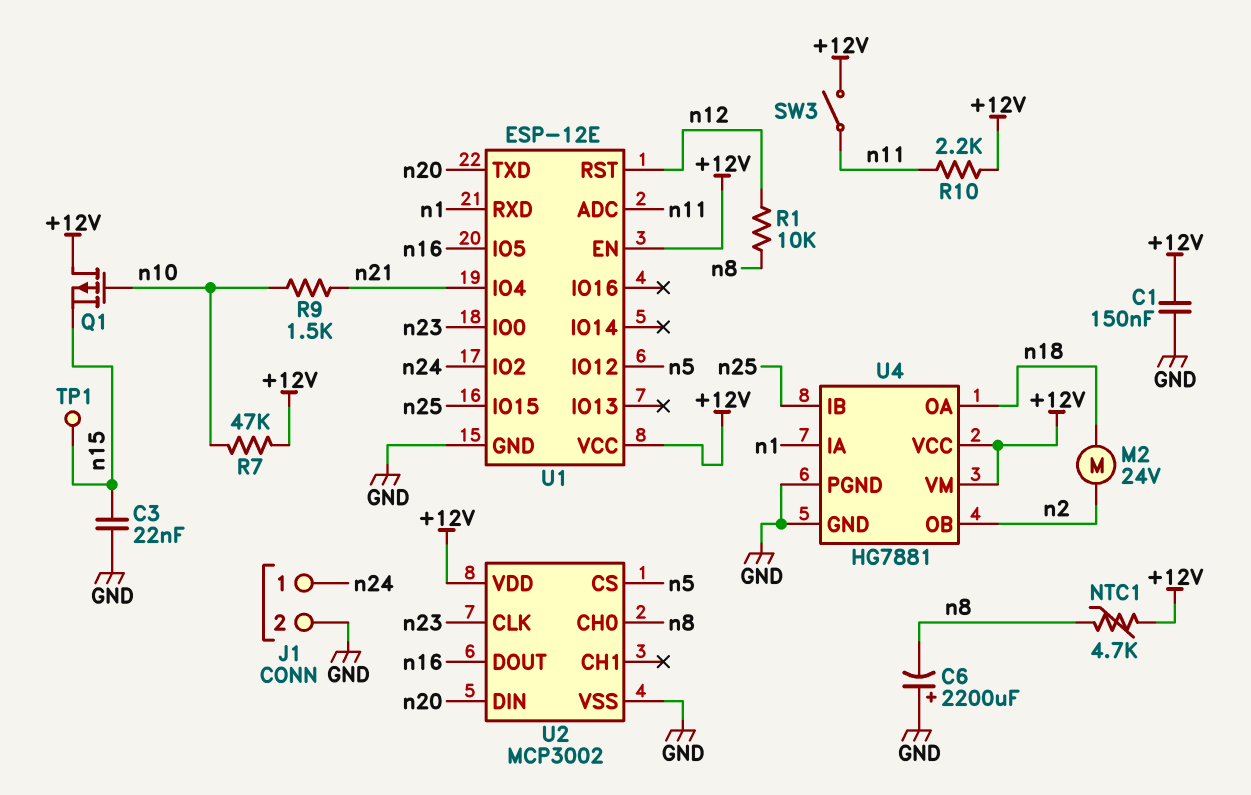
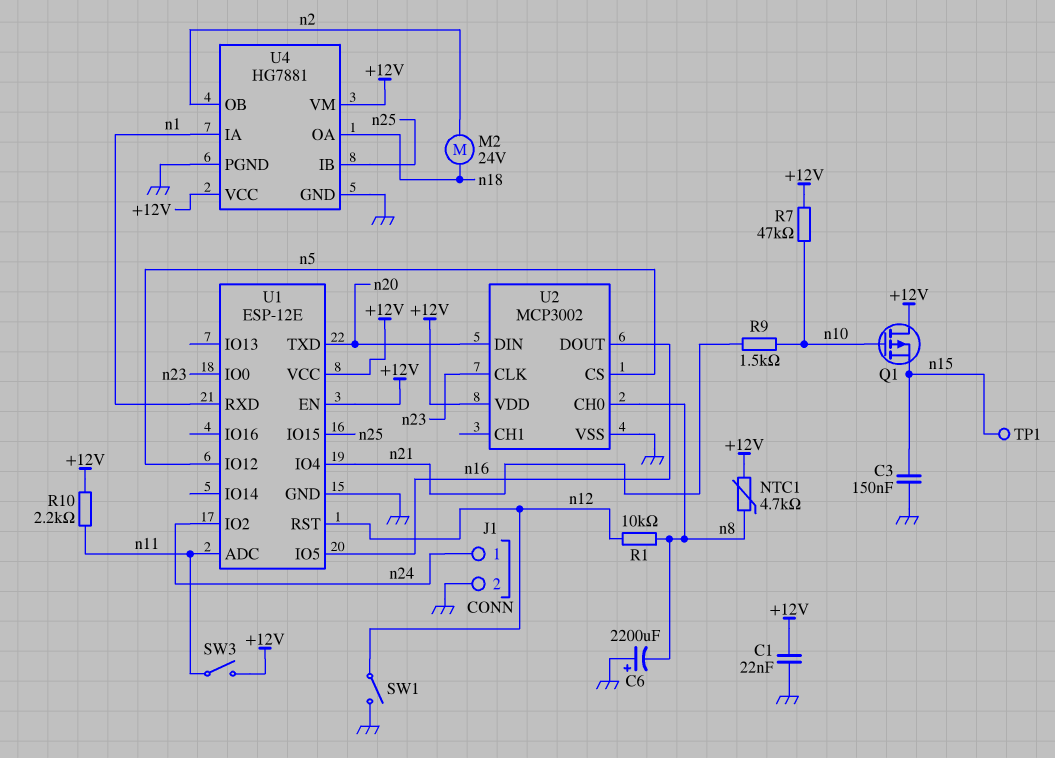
C1: 150nF (+12V, GND) -> 22nF (+12V, GND)
C3: 22nF (GND, n15) -> 150nF (GND, n15)
SW1: none -> switch (GND, n12)

